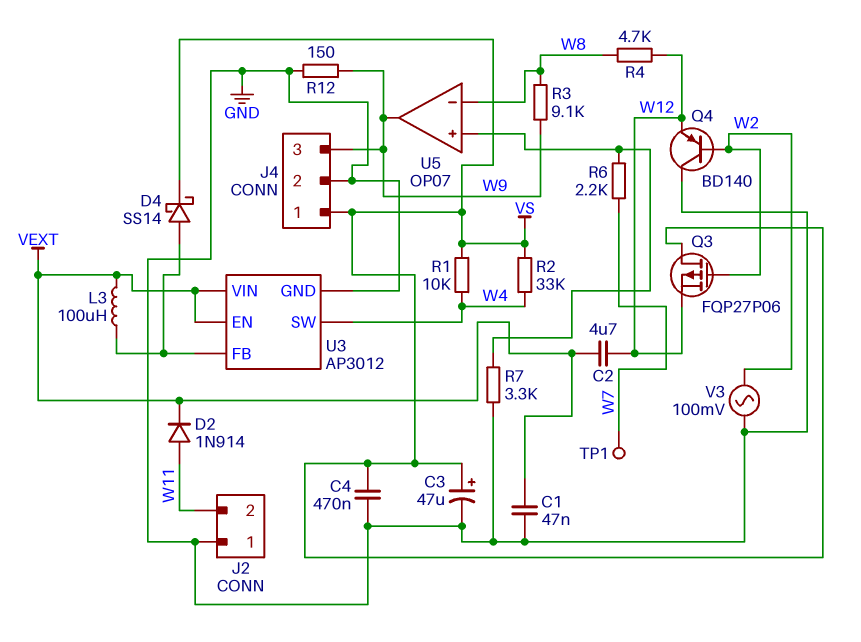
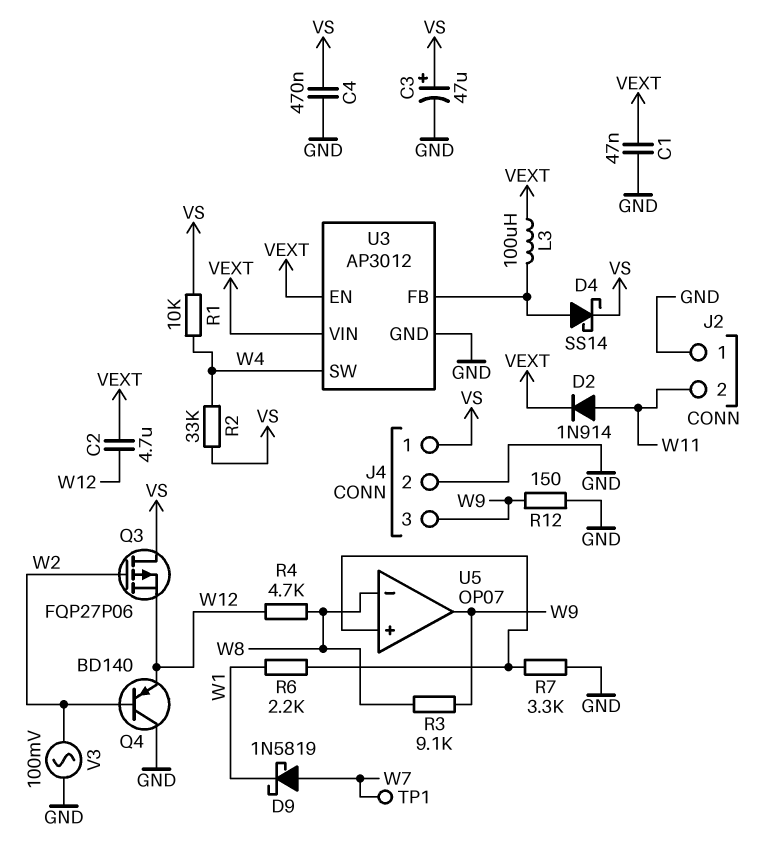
D9: none -> schottky 1N5819 (A W7, K W1)
R6: 2.2k (U5/in+, W7) -> 2.2k (U5/in+, W1)

